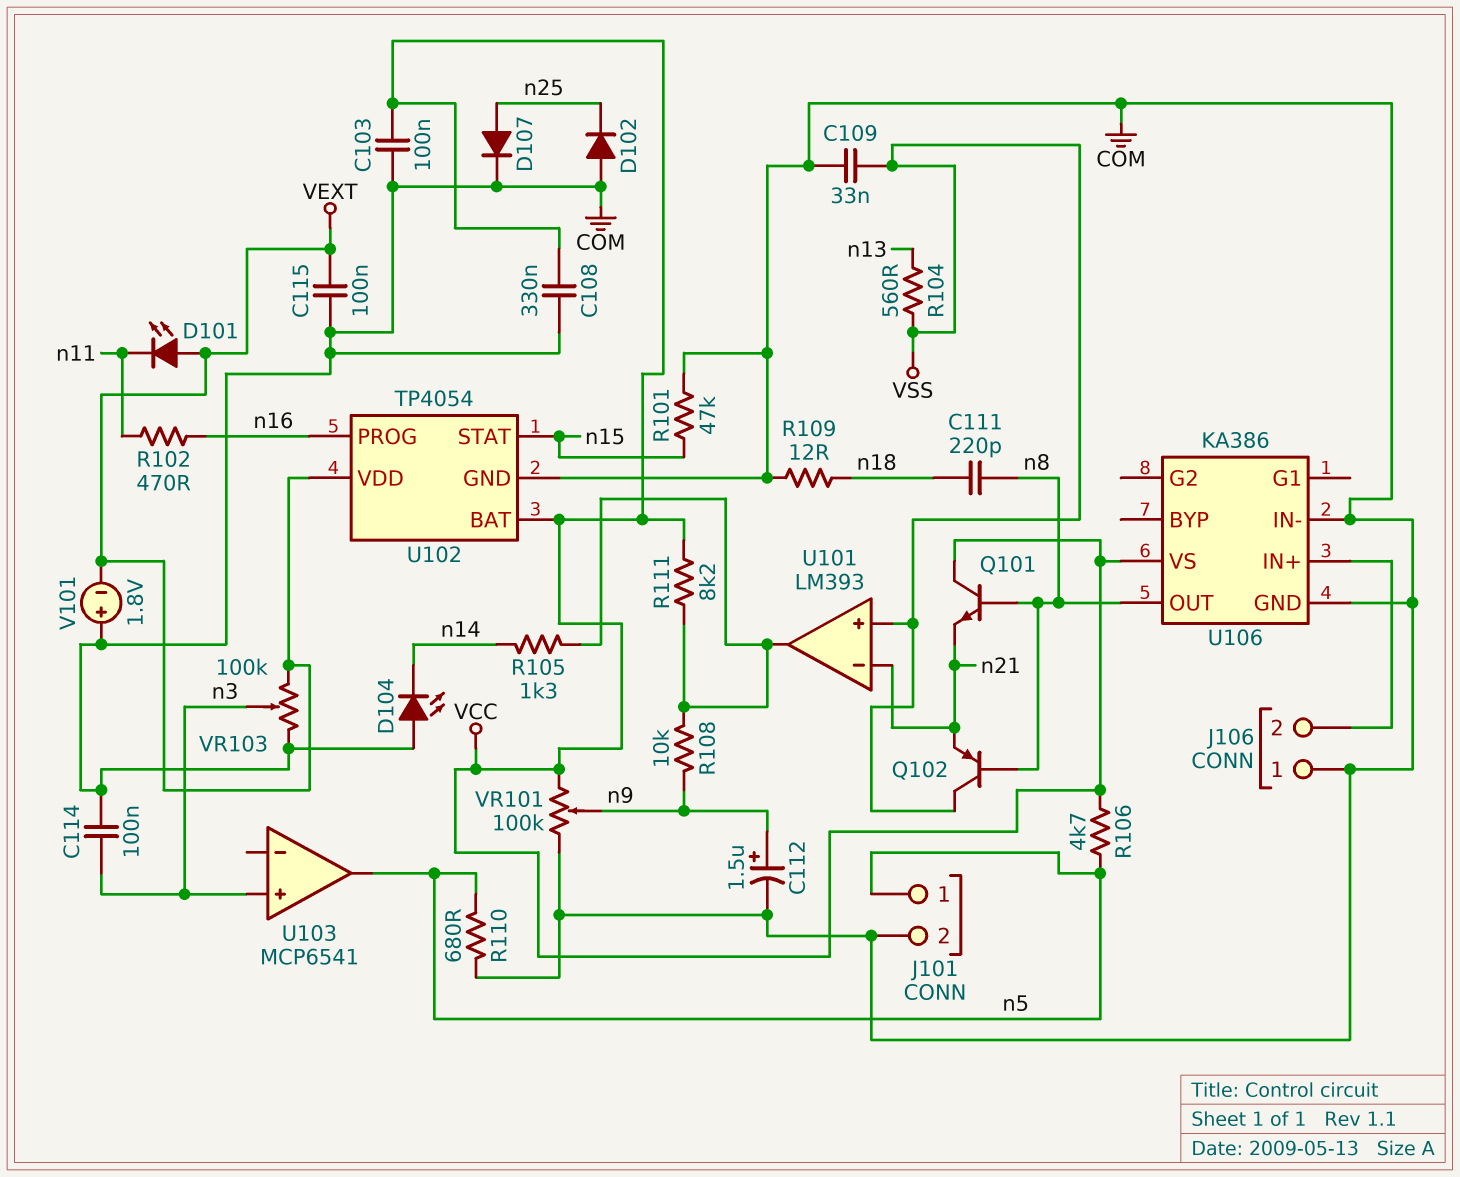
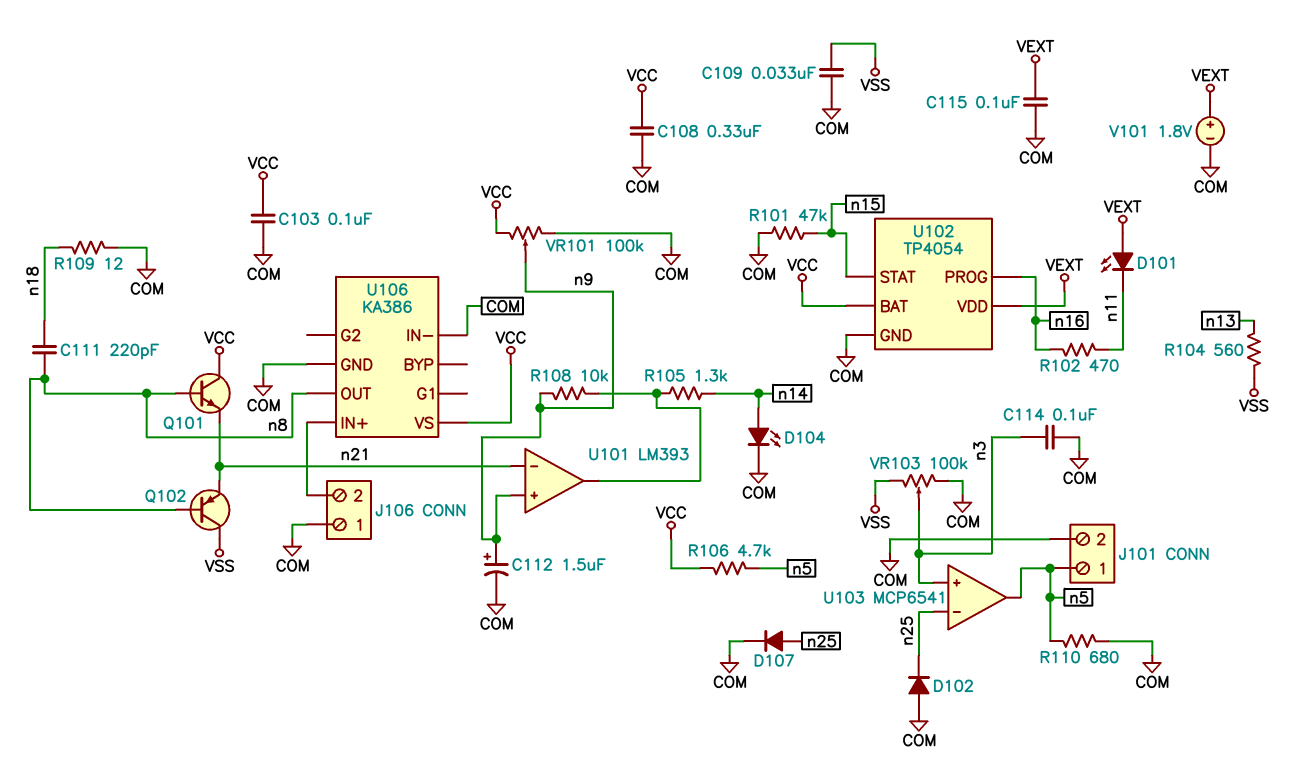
D104: LED (A COM, K n14) -> LED (A n14, K COM)
R111: 8.2k (U101/out, VCC) -> none
U101 pin in+: VSS -> n9
U103 pin in-: none -> n25
V101: 1.8V (plus COM, minus VEXT) -> 1.8V (plus VEXT, minus COM)
VR103: 100k (COM, VEXT, wiper n3) -> 100k (COM, VSS, wiper n3)

